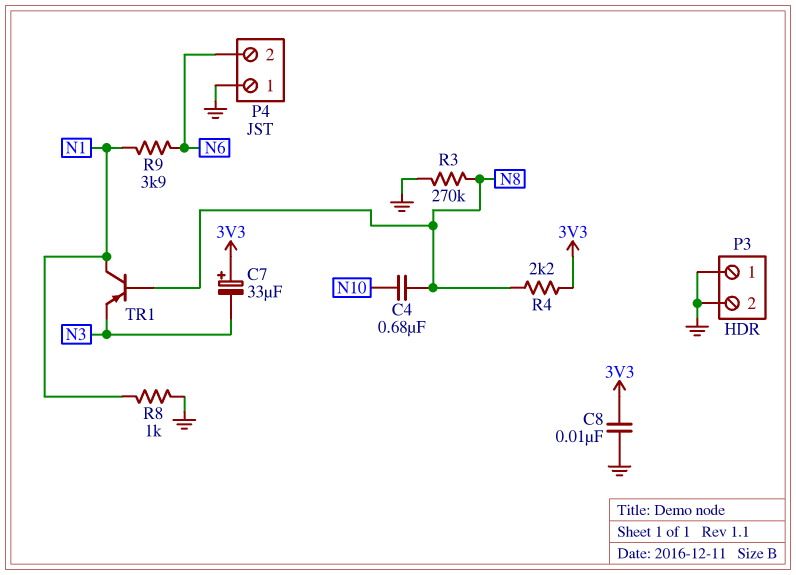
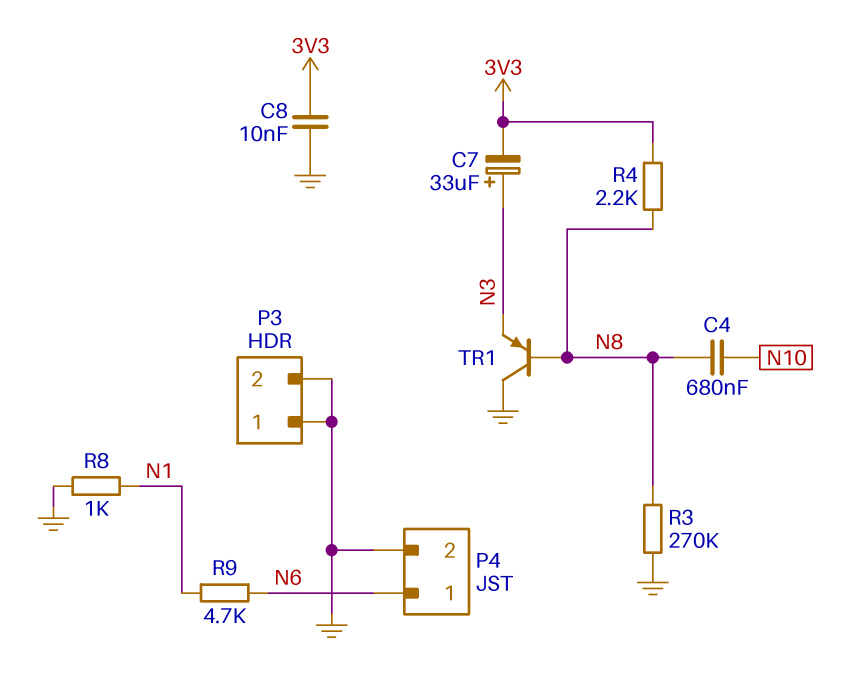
C7: 33uF (plus 3V3, minus N3) -> 33uF (plus N3, minus 3V3)
P4 pin 1: GND -> N6
P4 pin 2: N6 -> GND
R9: 3.9k (N1, N6) -> 4.7k (N1, N6)
TR1: PNP (B N8, C N1, E N3) -> PNP (B N8, C GND, E N3)

